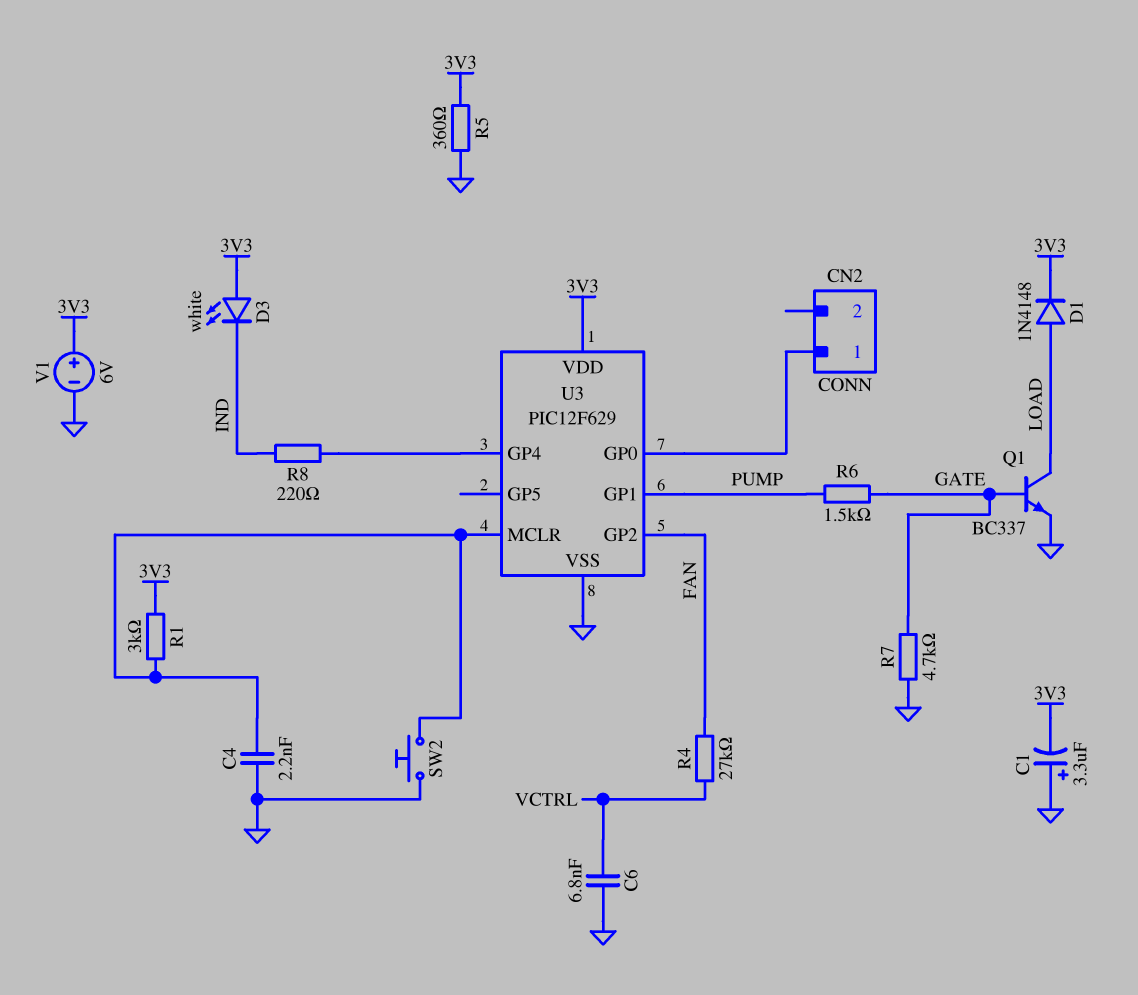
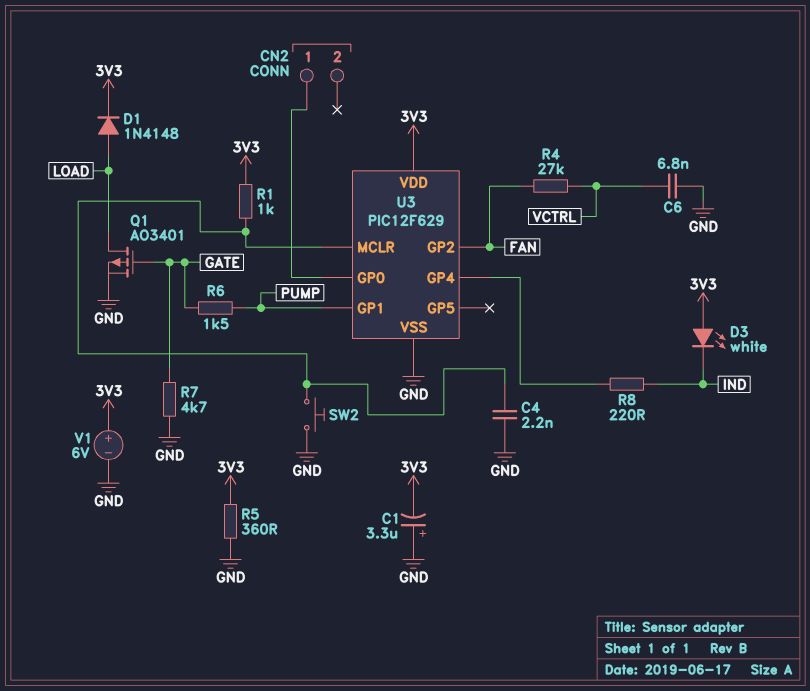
Q1: NPN BC337 (B GATE, C LOAD, E GND) -> PMOS AO3401 (G GATE, D LOAD, S GND)
R1: 3k (3V3, U3/MCLR) -> 1k (3V3, U3/MCLR)

